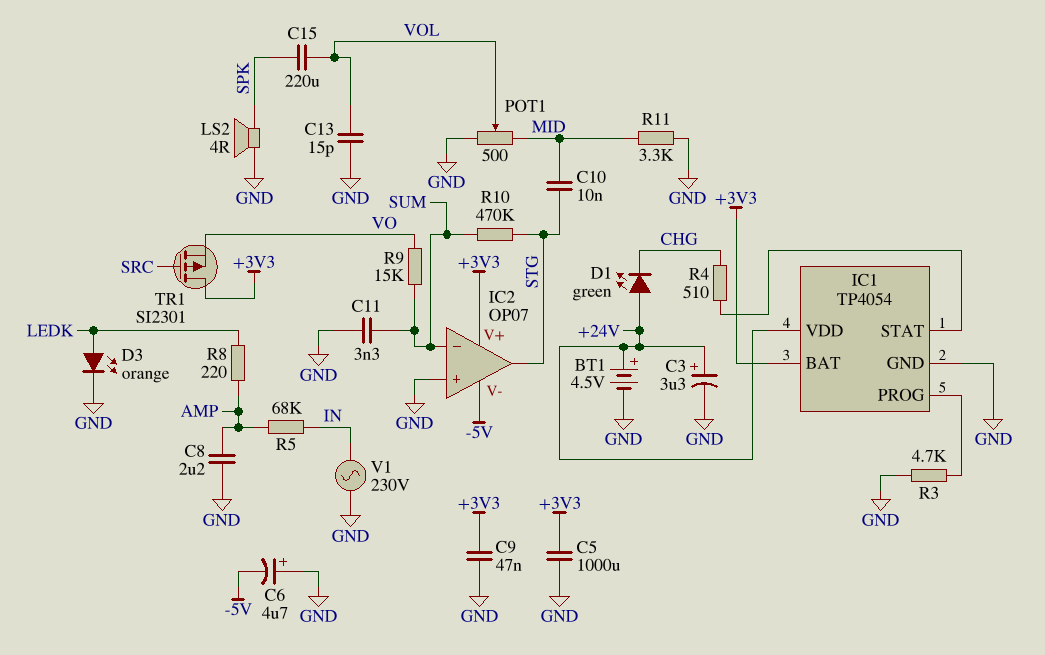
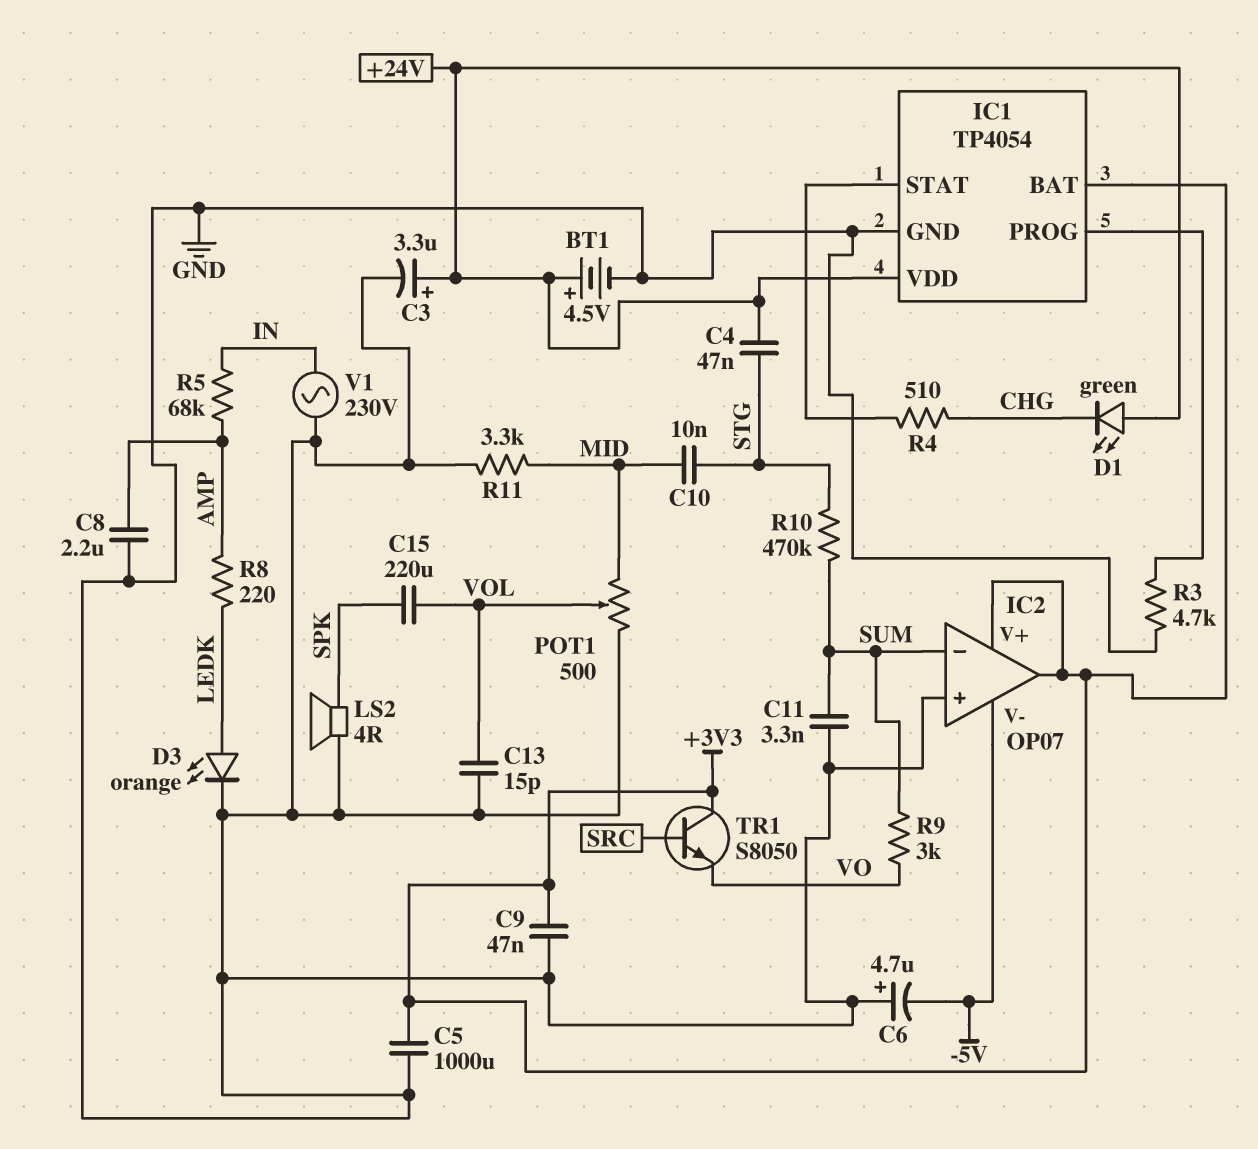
C4: none -> 47nF (+24V, STG)
IC2 pin out: STG -> +3V3
R9: 15k (SUM, VO) -> 3k (SUM, VO)
TR1: PMOS SI2301 (G SRC, D +3V3, S VO) -> NPN S8050 (B SRC, C +3V3, E VO)

